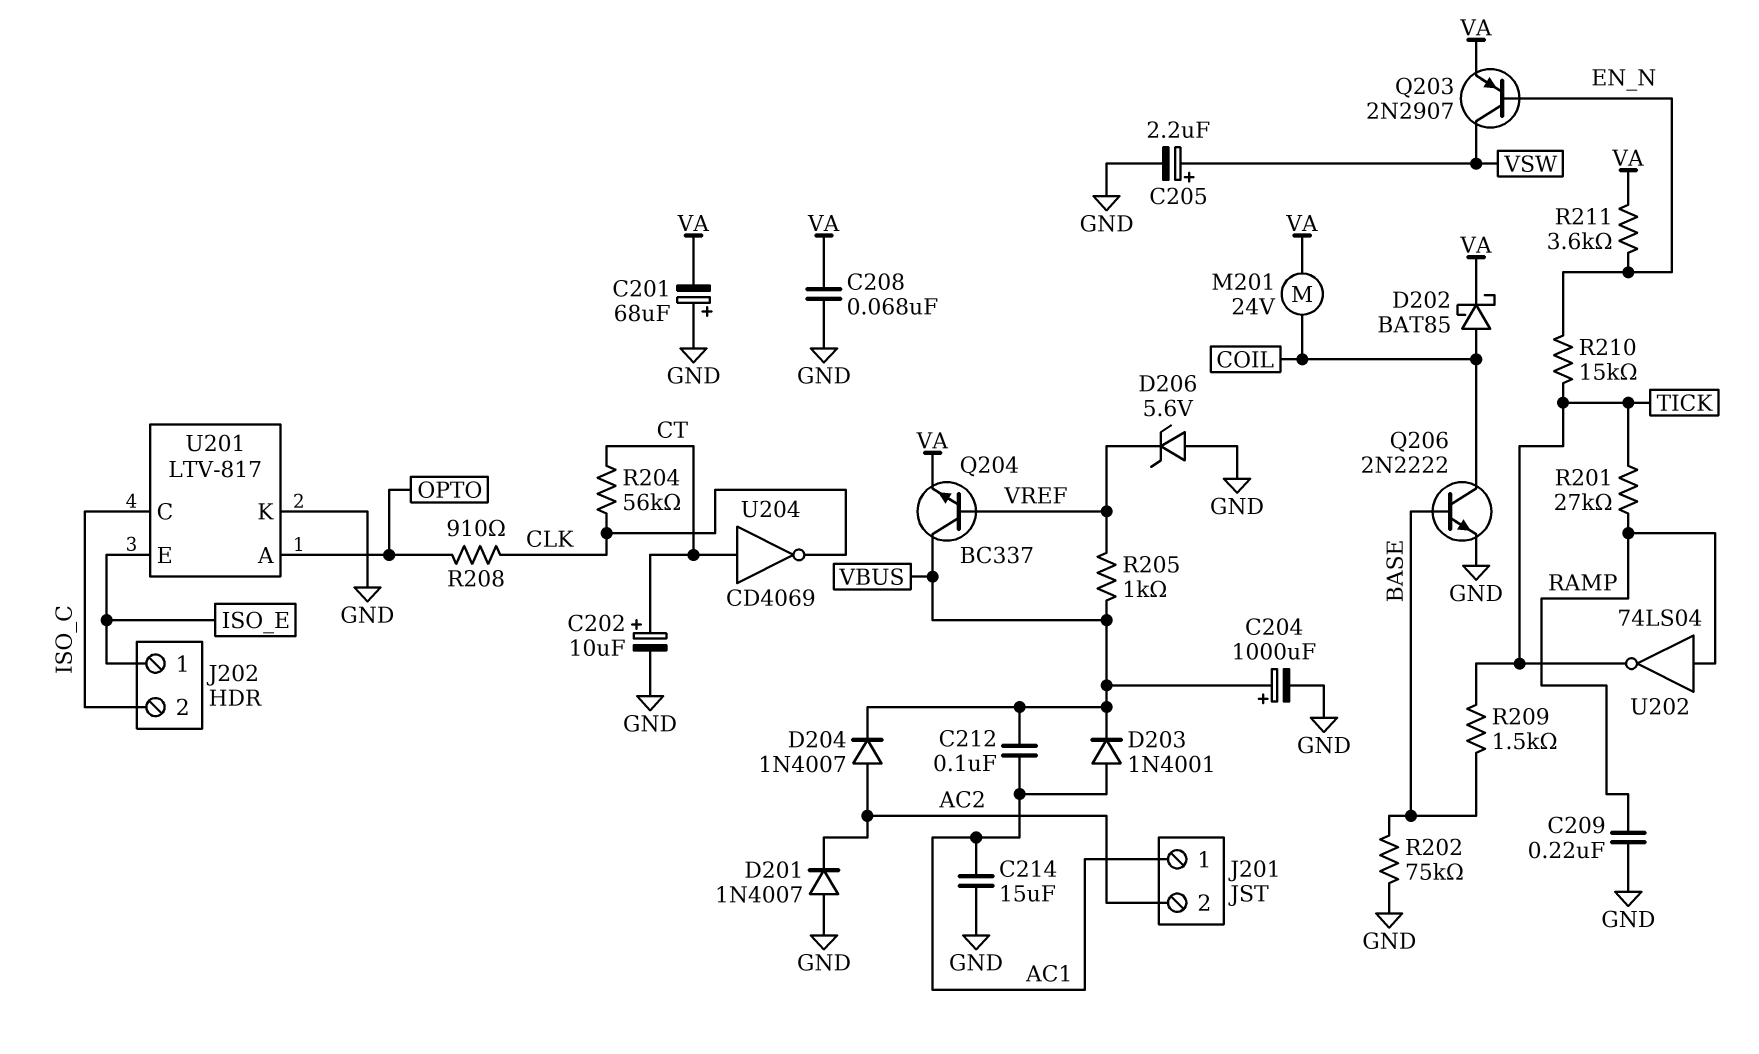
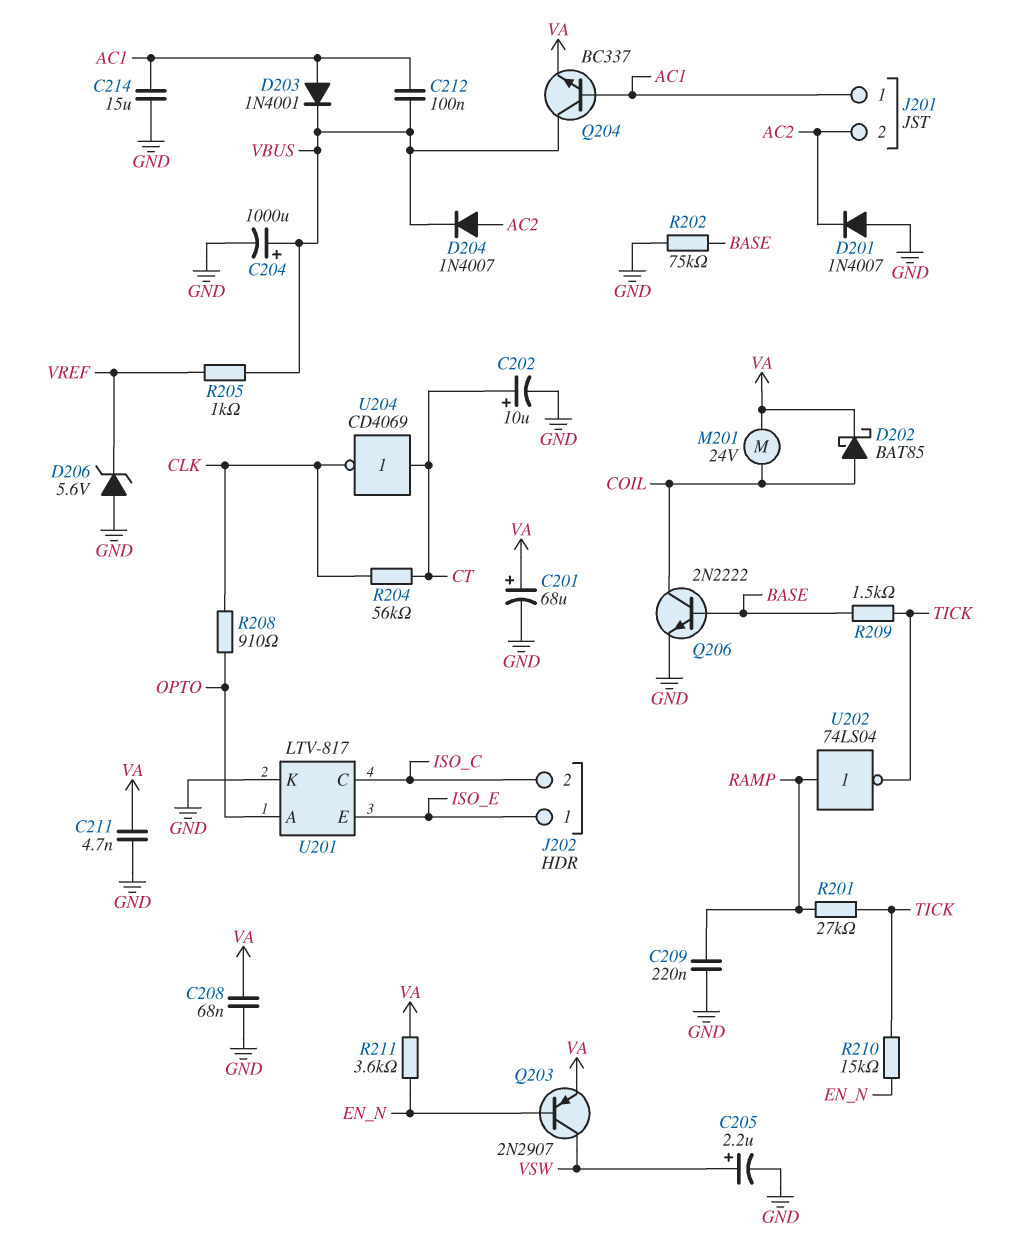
C201: 68uF (plus GND, minus VA) -> 68uF (plus VA, minus GND)
C211: none -> 4.7nF (GND, VA)
Q204: NPN BC337 (B VREF, C VBUS, E VA) -> NPN BC337 (B AC1, C VBUS, E VA)

